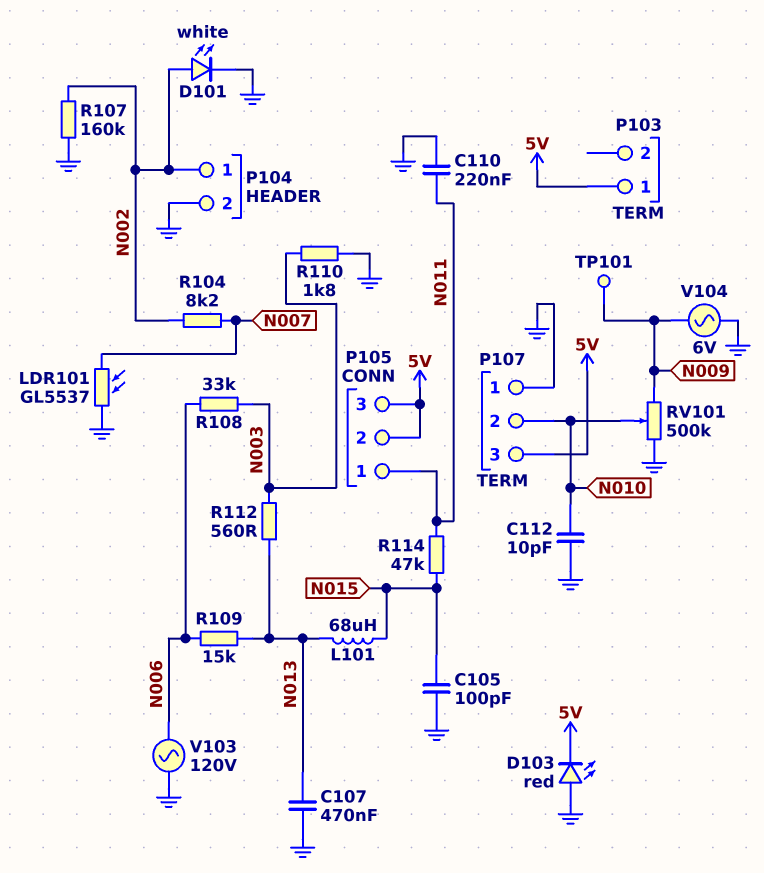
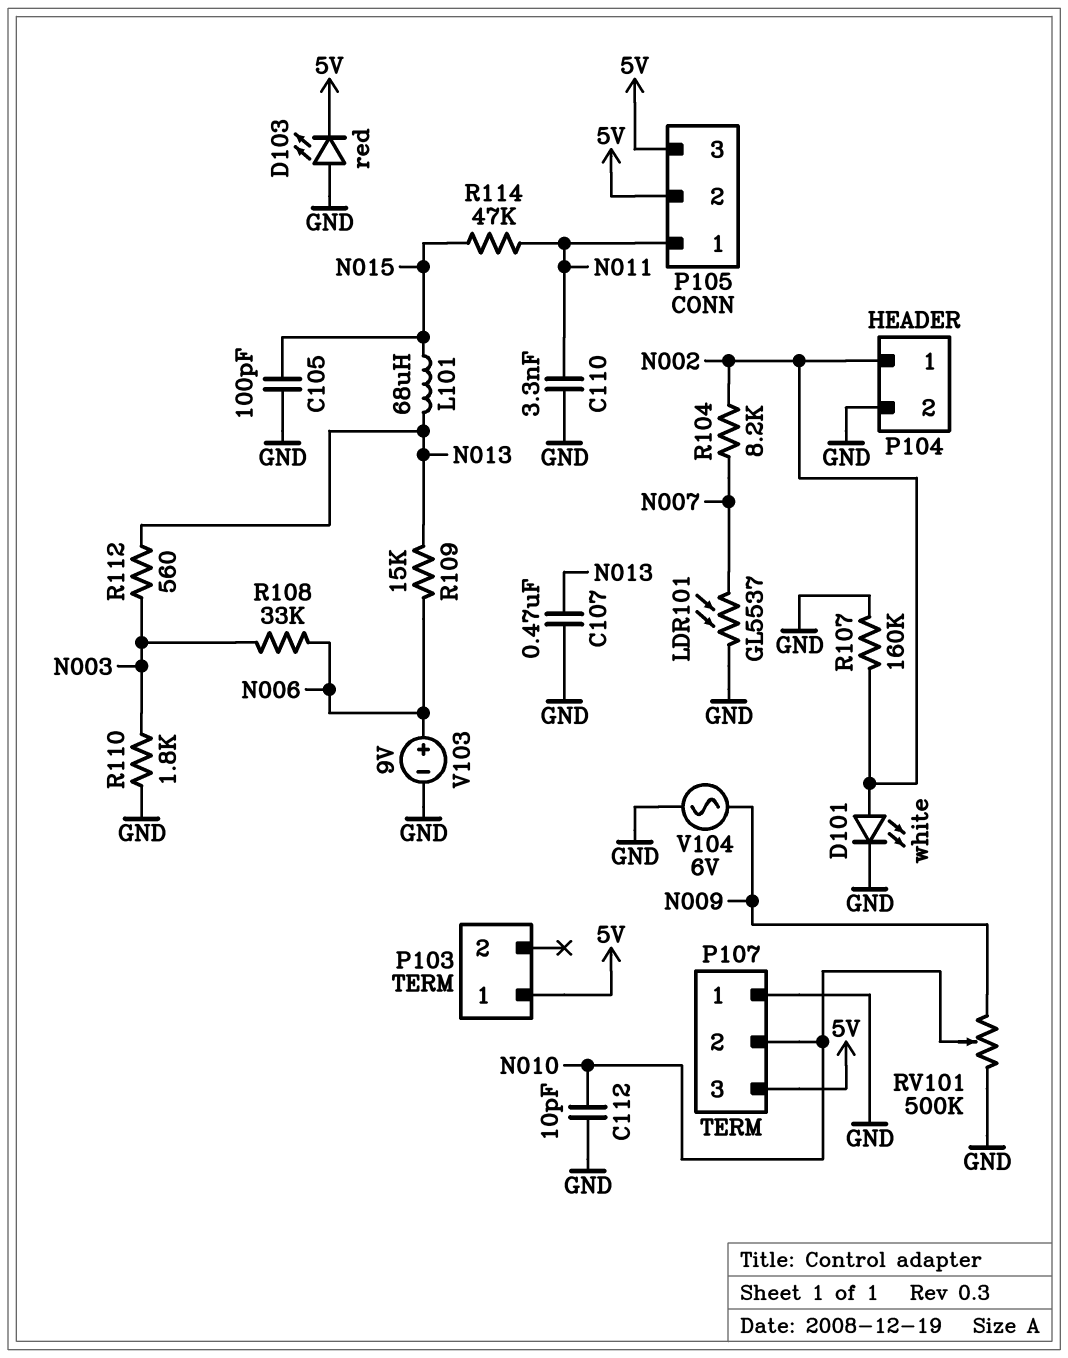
C110: 220nF (GND, N011) -> 3.3nF (GND, N011)
TP101: test point (N009) -> none
V103: AC 120V (GND, N006) -> 9V (plus N006, minus GND)

